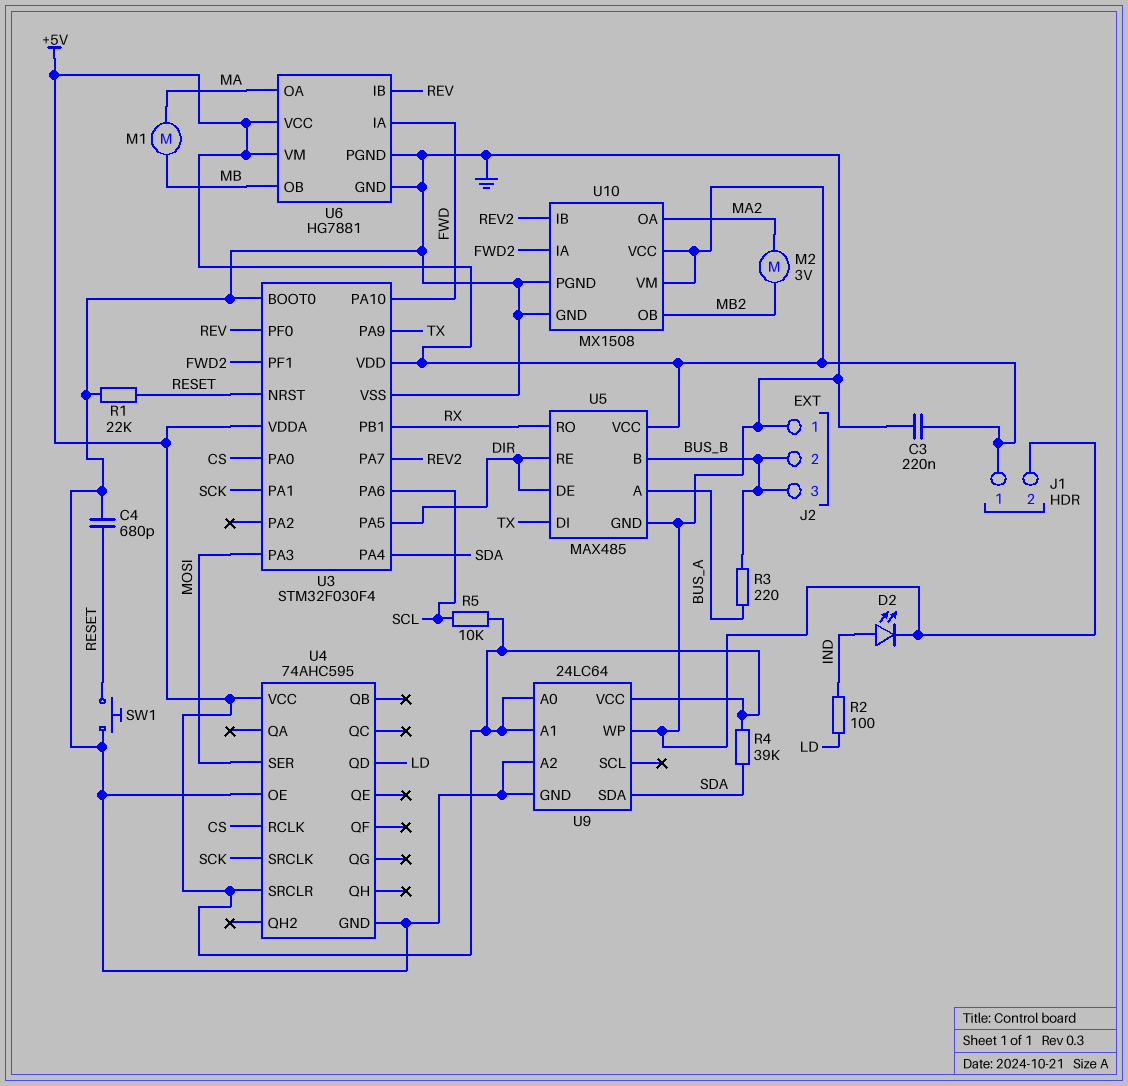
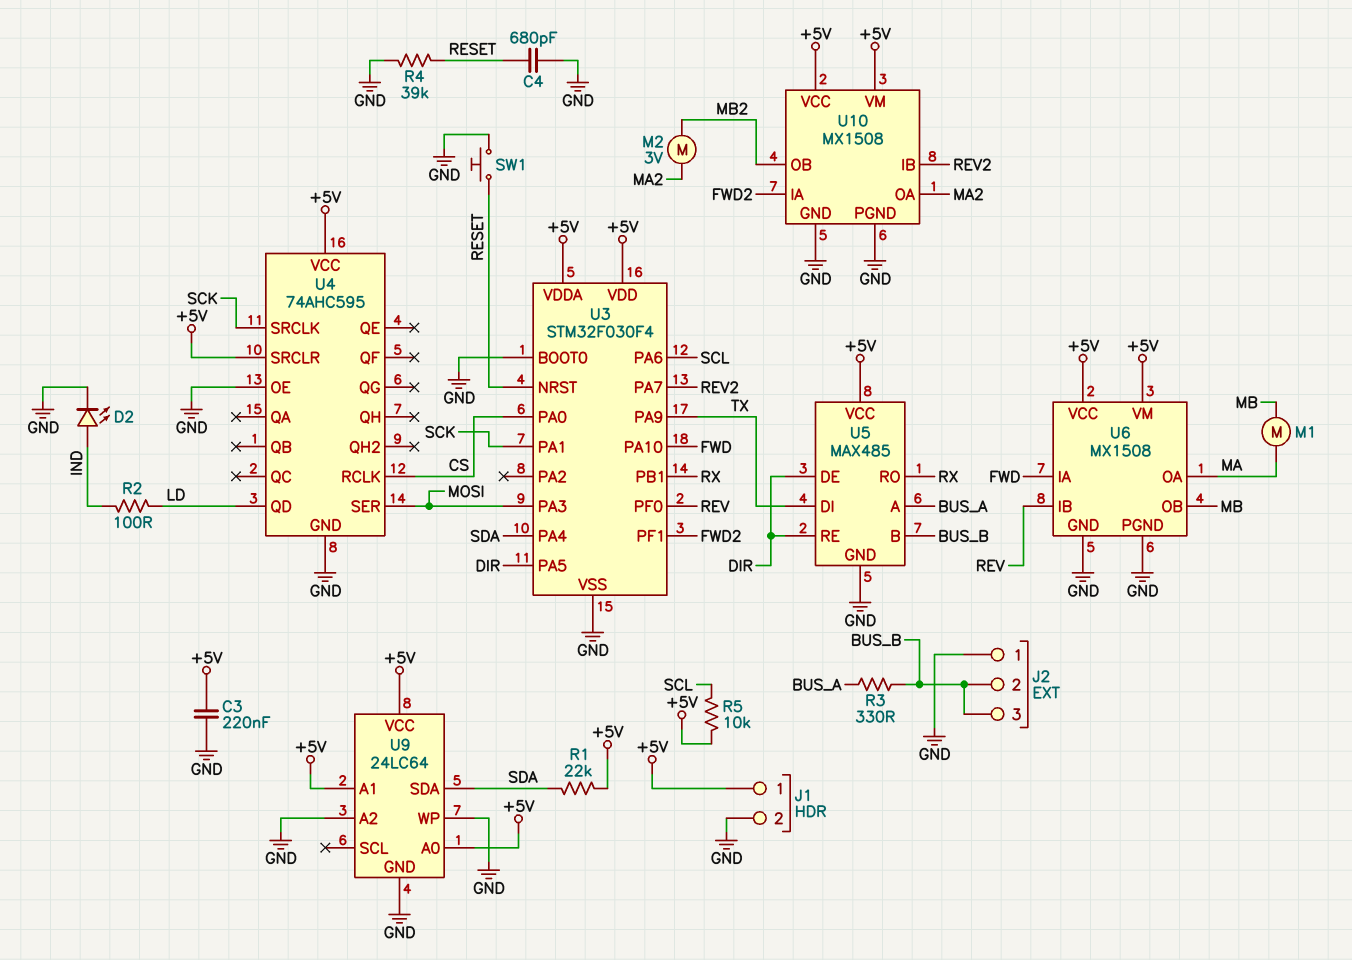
R1: 22k (GND, RESET) -> 22k (+5V, SDA)
R3: 220 (BUS_A, BUS_B) -> 330 (BUS_A, BUS_B)
R4: 39k (+5V, SDA) -> 39k (GND, RESET)
U6: HG7881 -> MX1508

